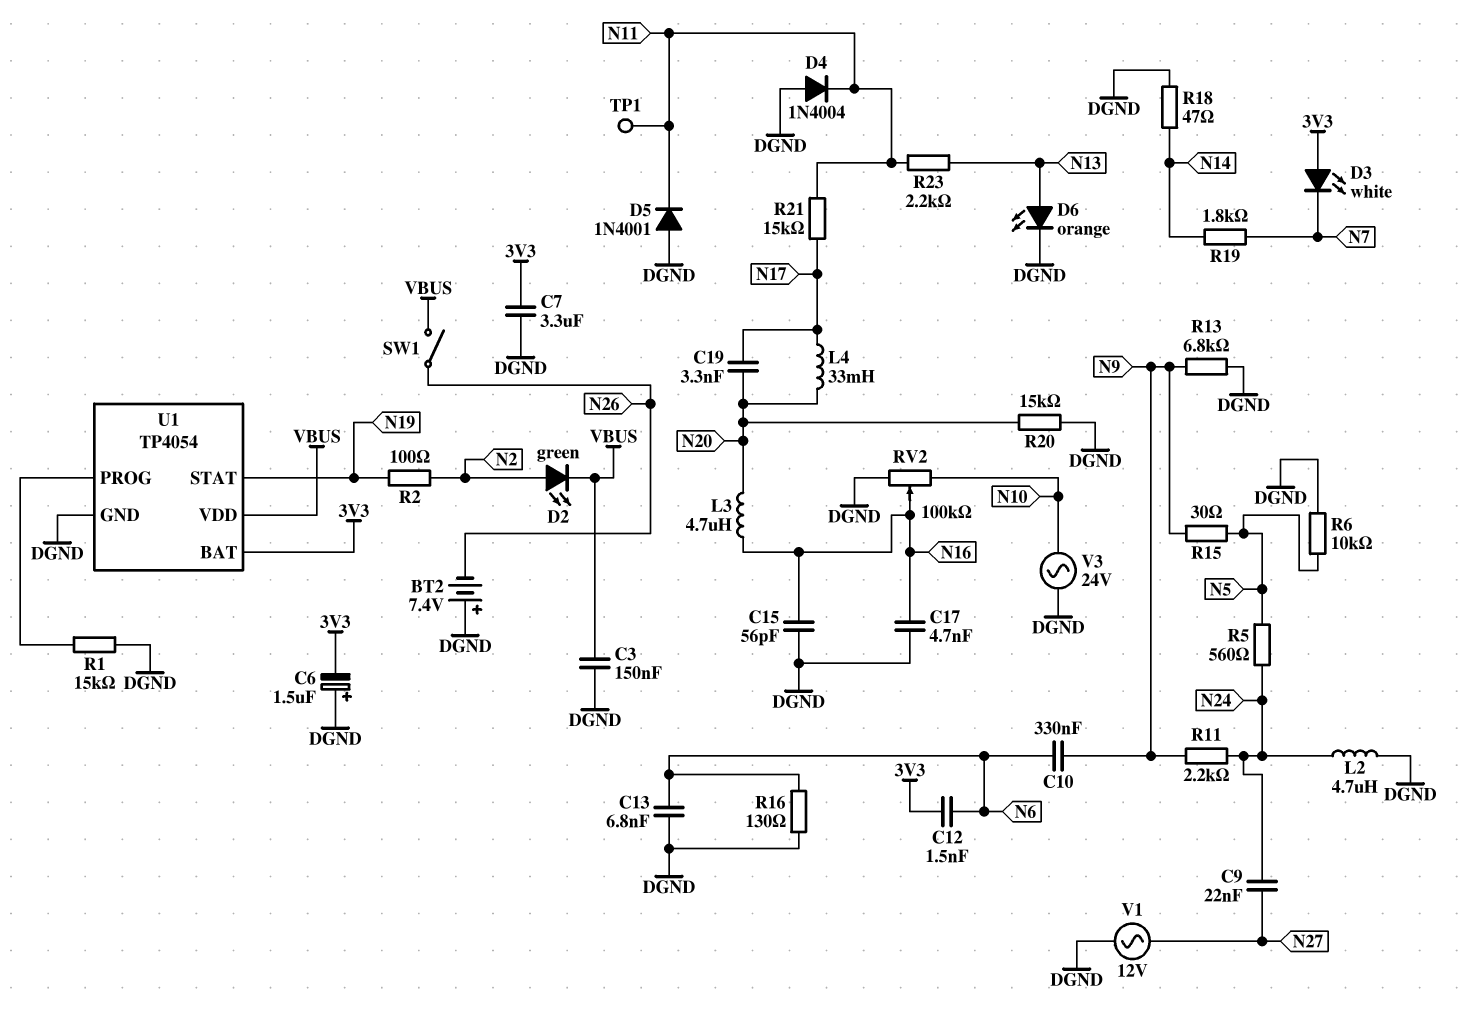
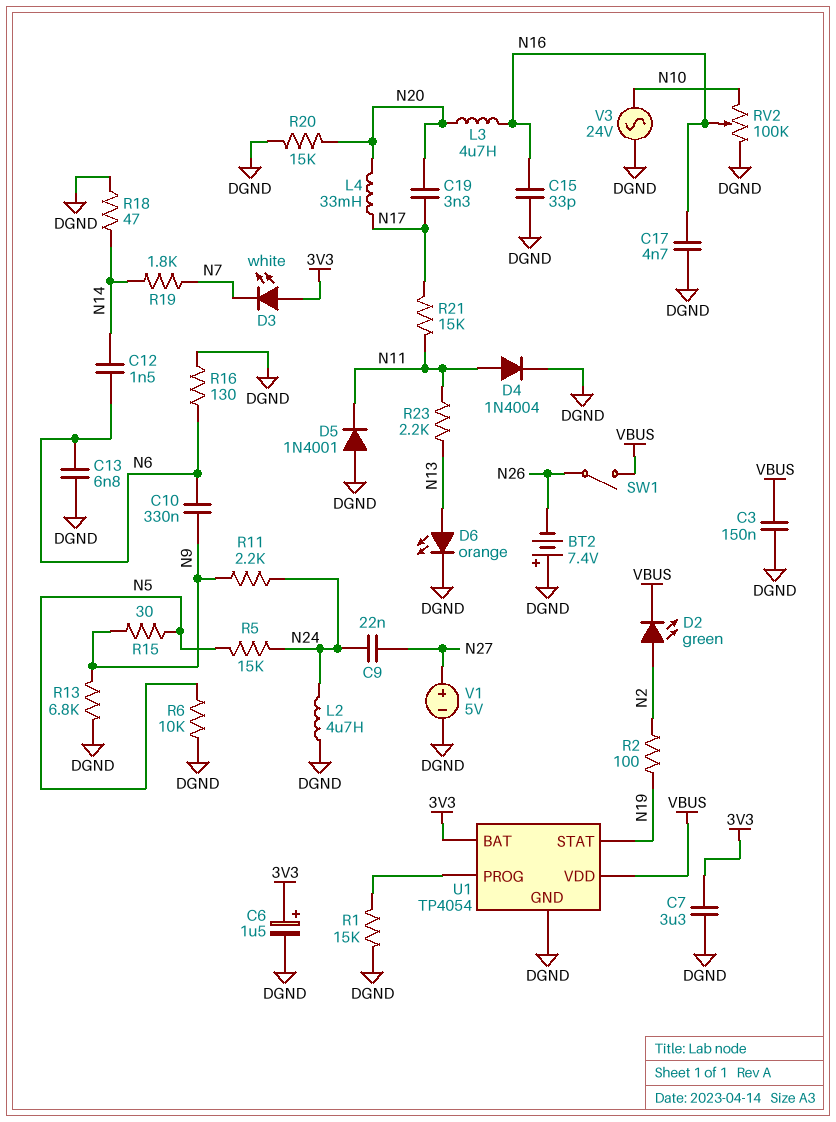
C6: 1.5uF (plus DGND, minus 3V3) -> 1.5uF (plus 3V3, minus DGND)
C12: 1.5nF (3V3, N6) -> 1.5nF (N6, N14)
C15: 56pF (DGND, N16) -> 33pF (DGND, N16)
D4: diode 1N4004 (A DGND, K N11) -> diode 1N4004 (A N11, K DGND)
R5: 560 (N5, N24) -> 15k (N5, N24)
TP1: test point (N11) -> none
V1: AC 12V (DGND, N27) -> 5V (plus N27, minus DGND)

